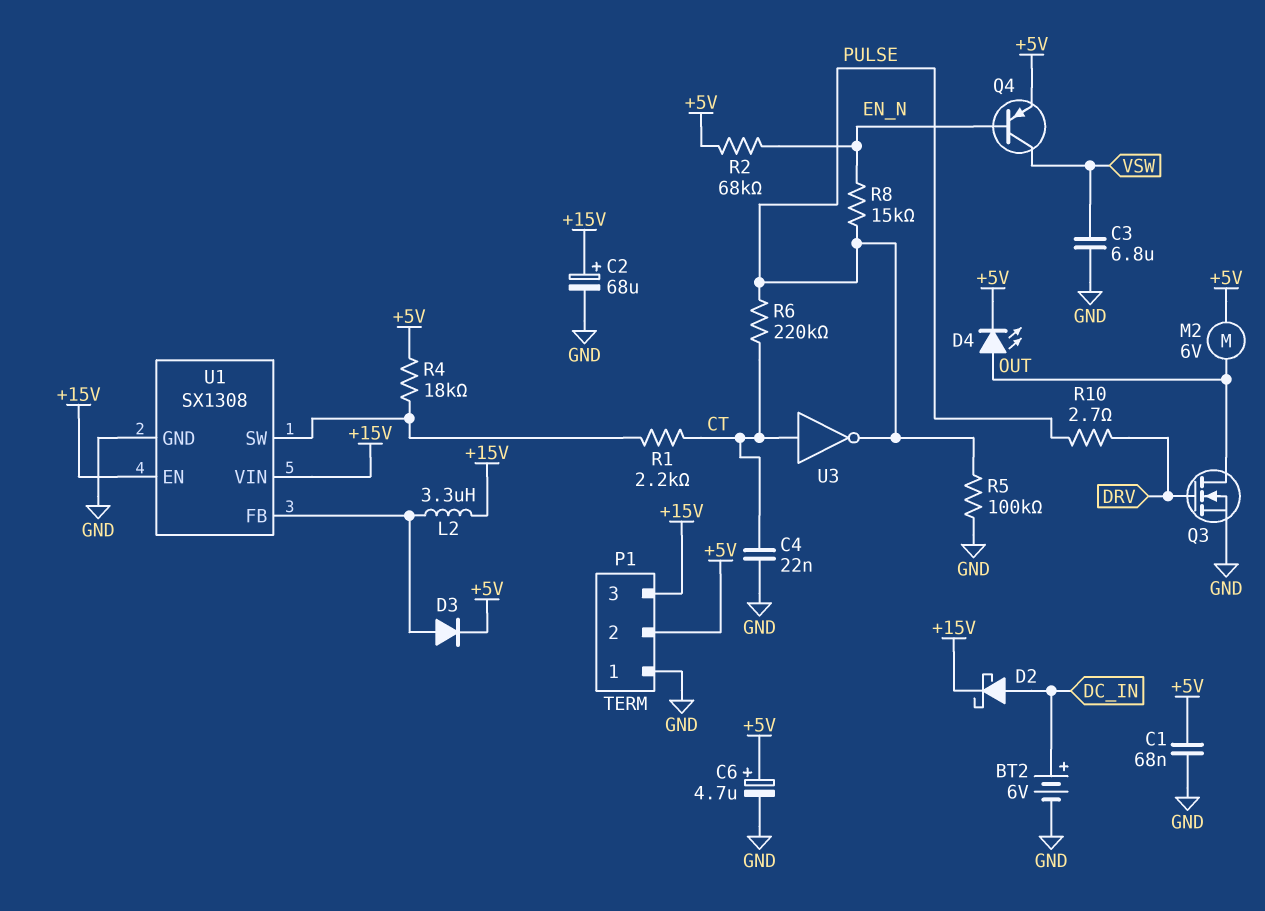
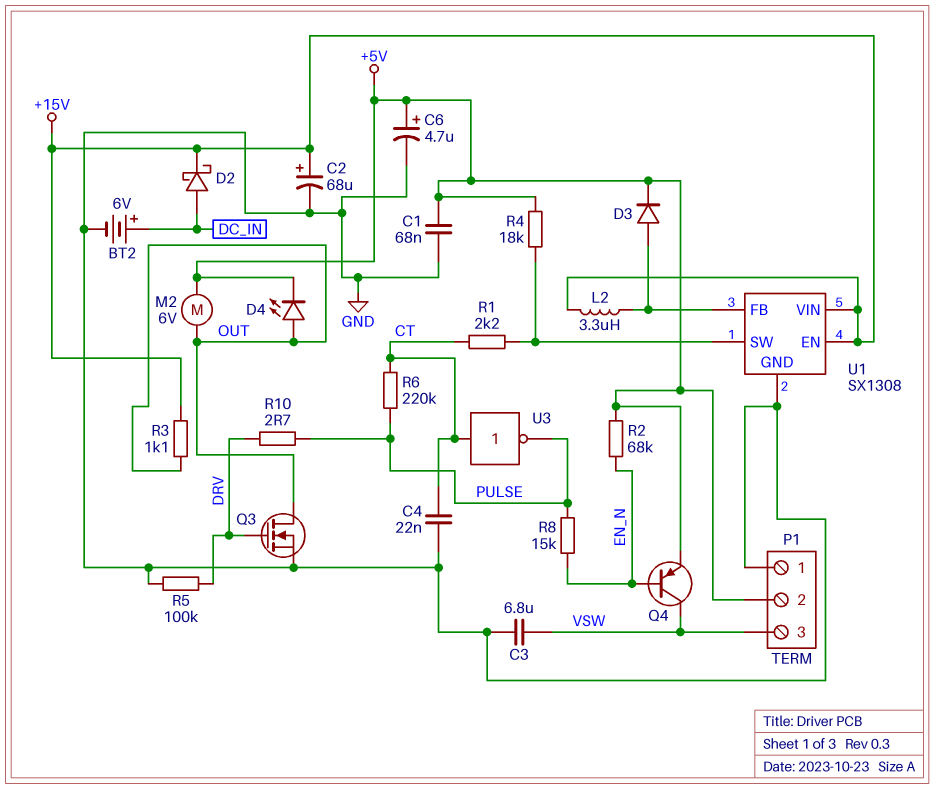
P1 pin 3: +15V -> VSW
R3: none -> 1.1k (+15V, OUT)
R5: 100k (GND, PULSE) -> 100k (DRV, GND)

